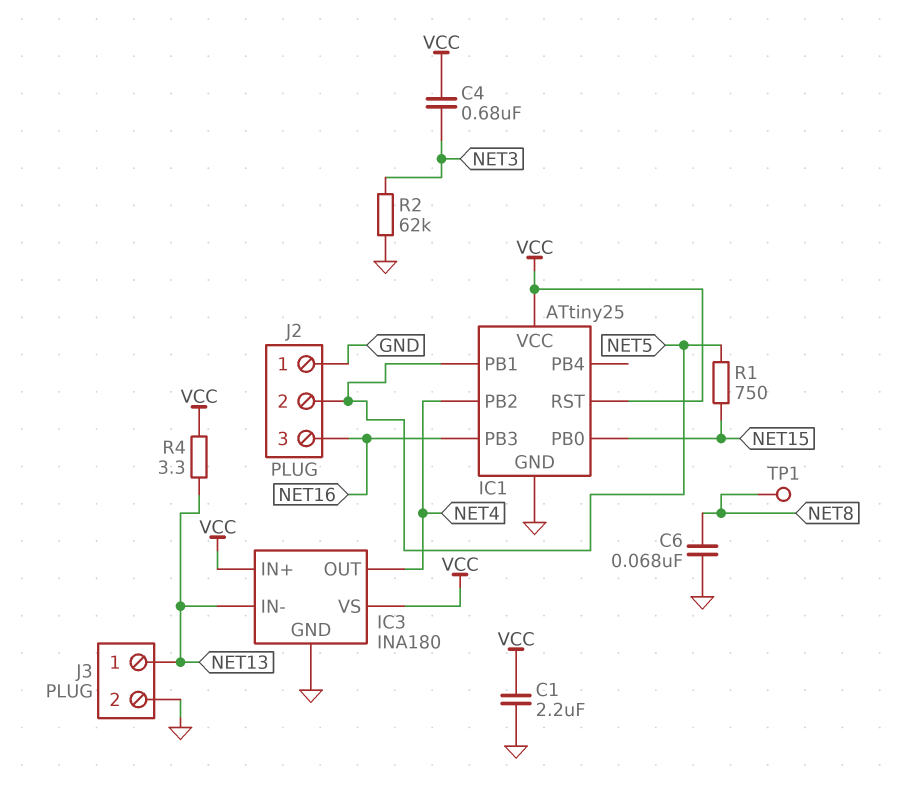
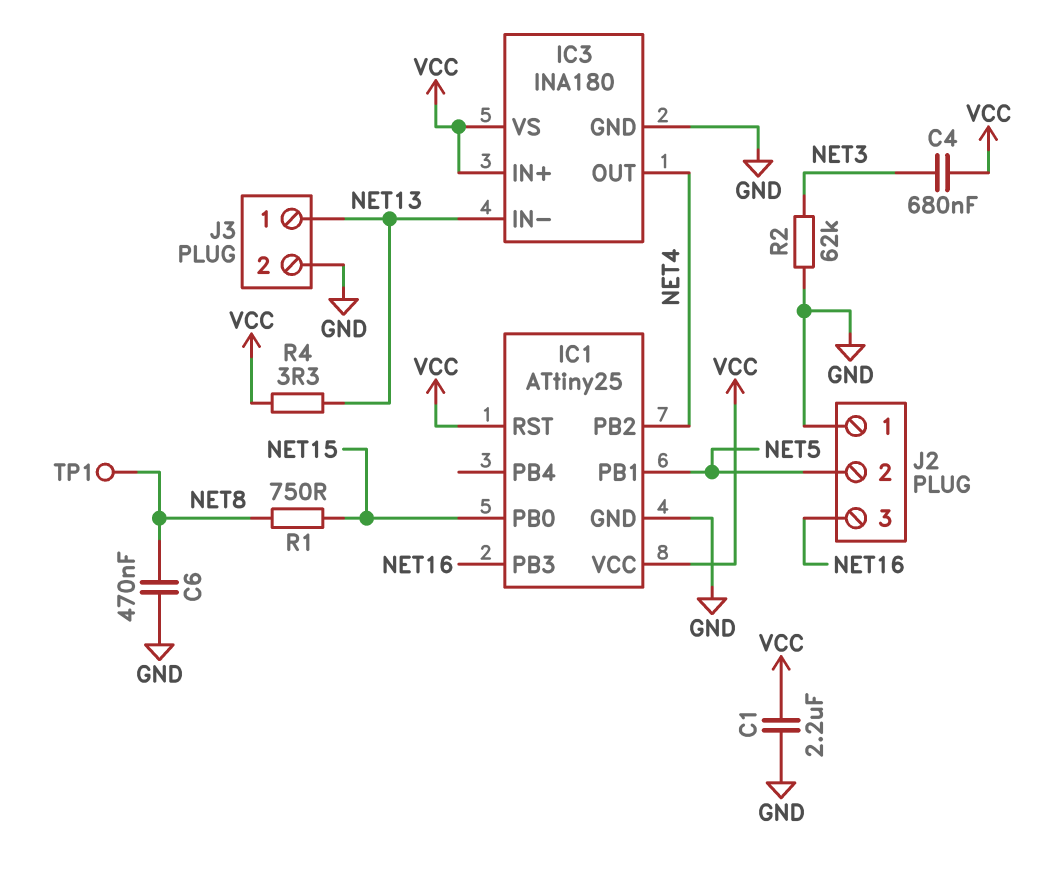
C6: 68nF (GND, NET8) -> 470nF (GND, NET8)
R1: 750 (NET5, NET15) -> 750 (NET8, NET15)

